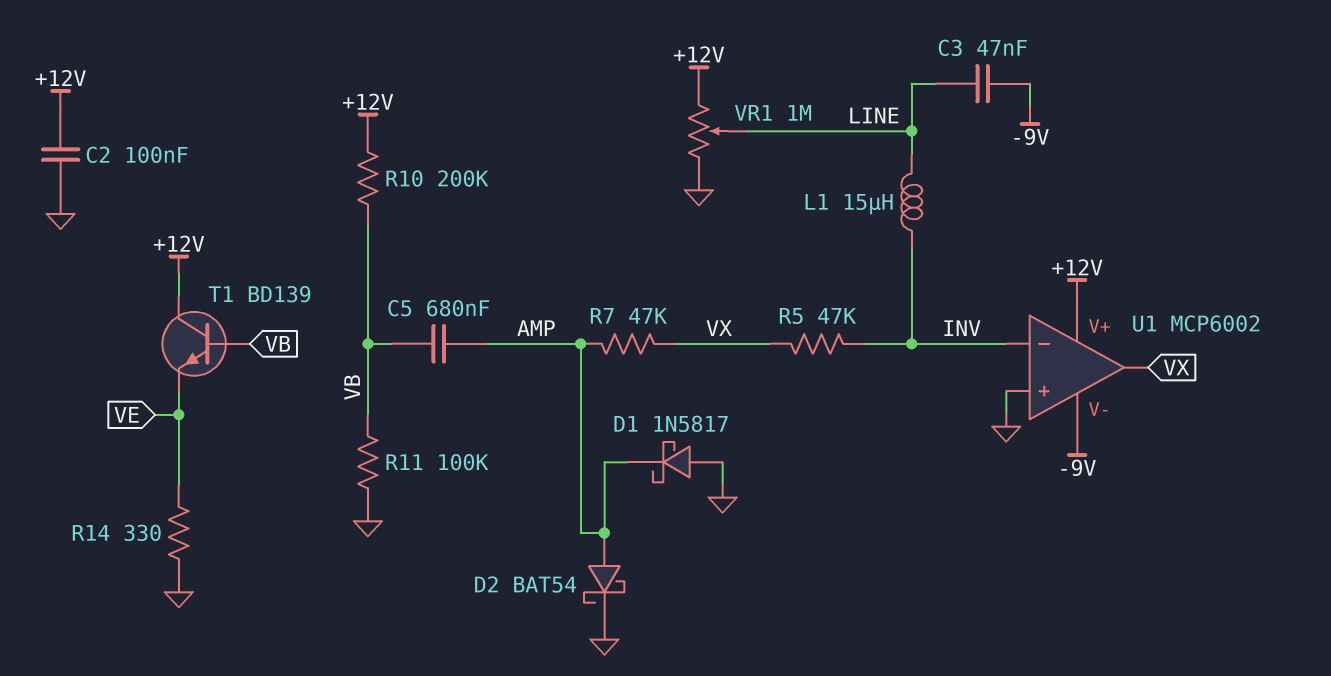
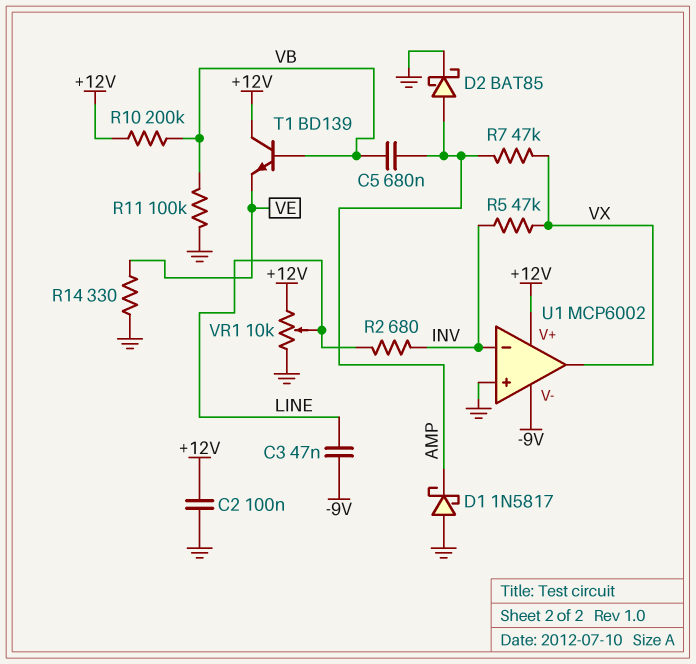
D2: schottky BAT54 (A AMP, K GND) -> schottky BAT85 (A AMP, K GND)
L1: 15uH (INV, LINE) -> none
R2: none -> 680 (INV, LINE)
VR1: 1M (+12V, GND, wiper LINE) -> 10k (+12V, GND, wiper LINE)

